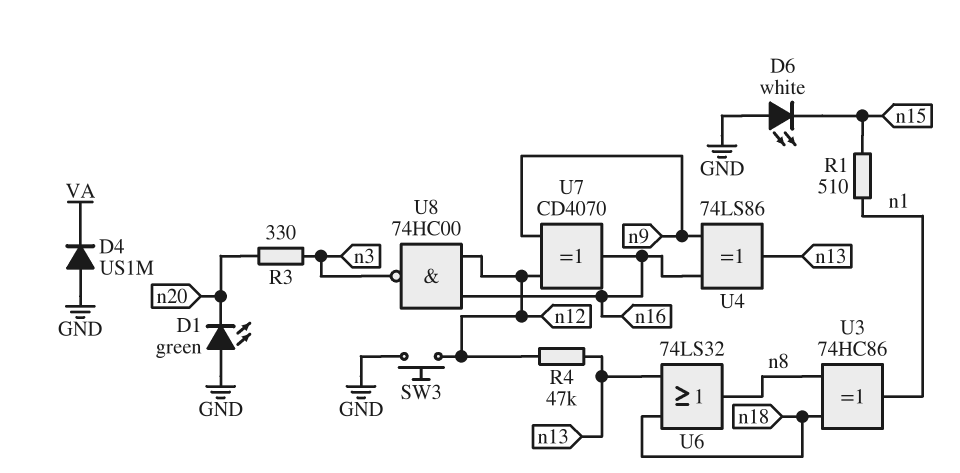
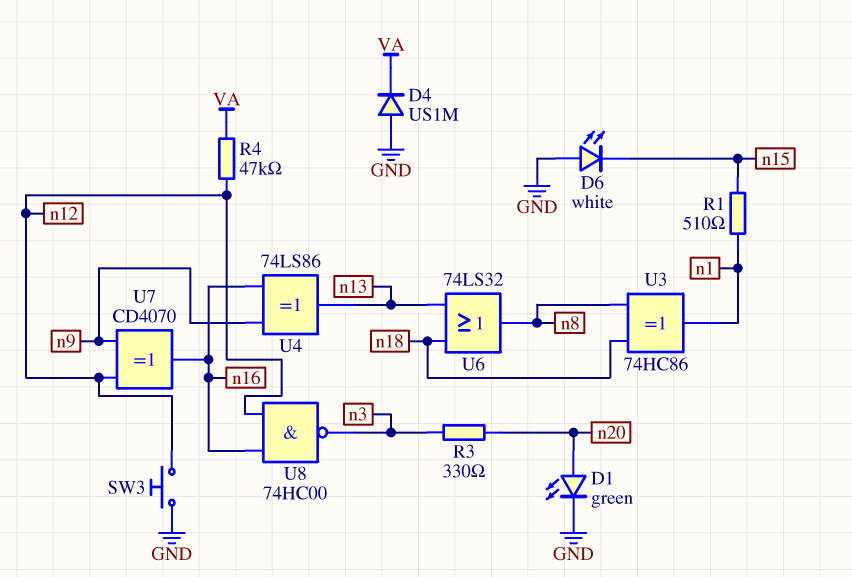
D1: LED green (A GND, K n20) -> LED green (A n20, K GND)
R4: 47k (n12, n13) -> 47k (VA, n12)

